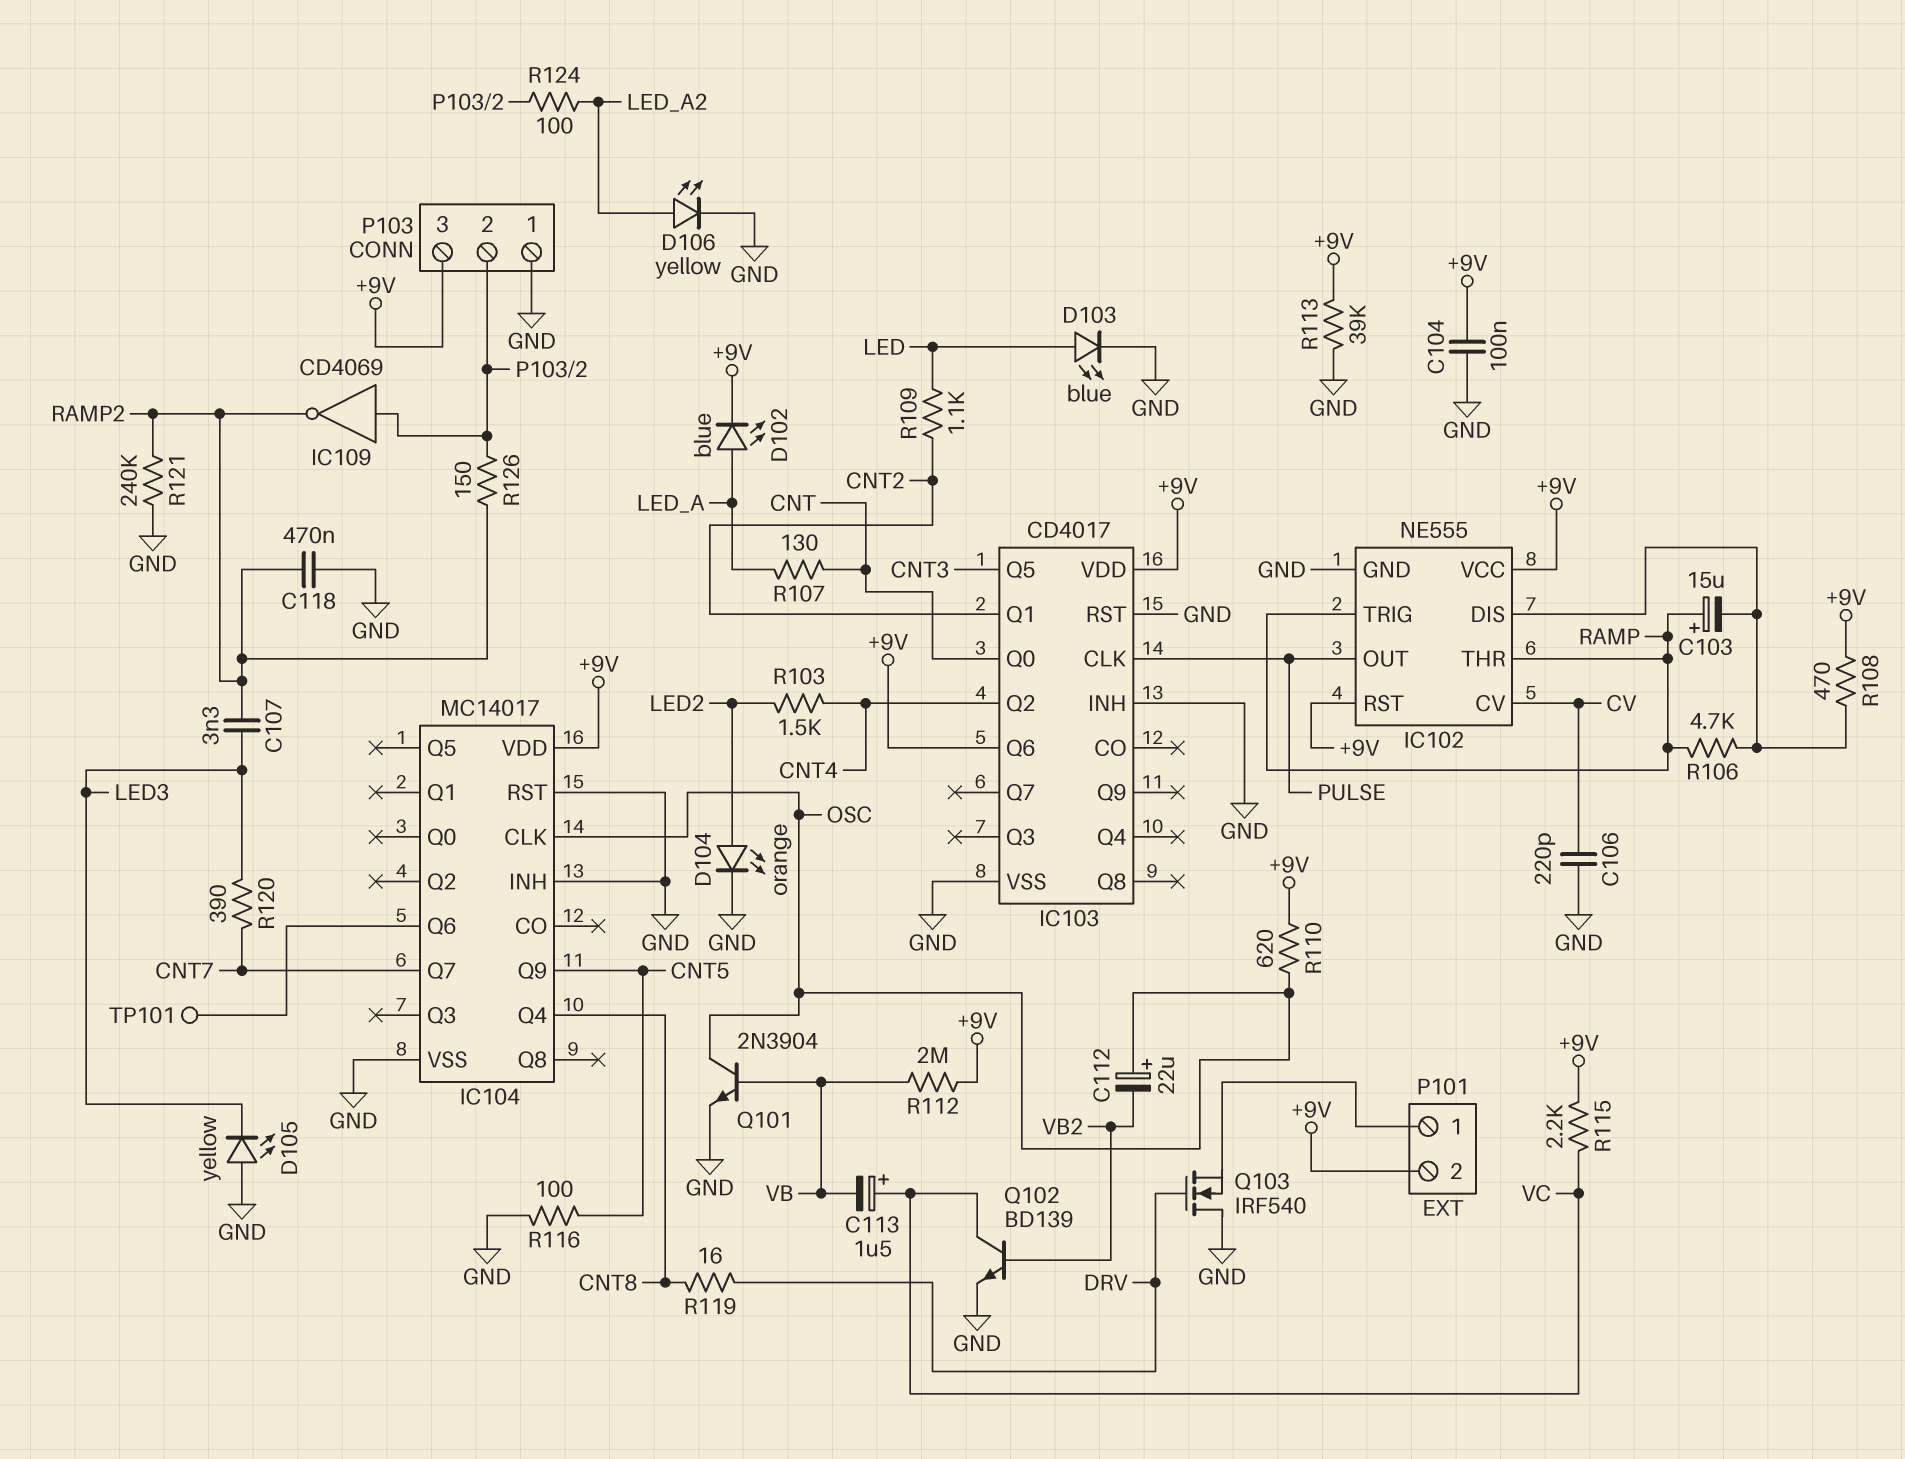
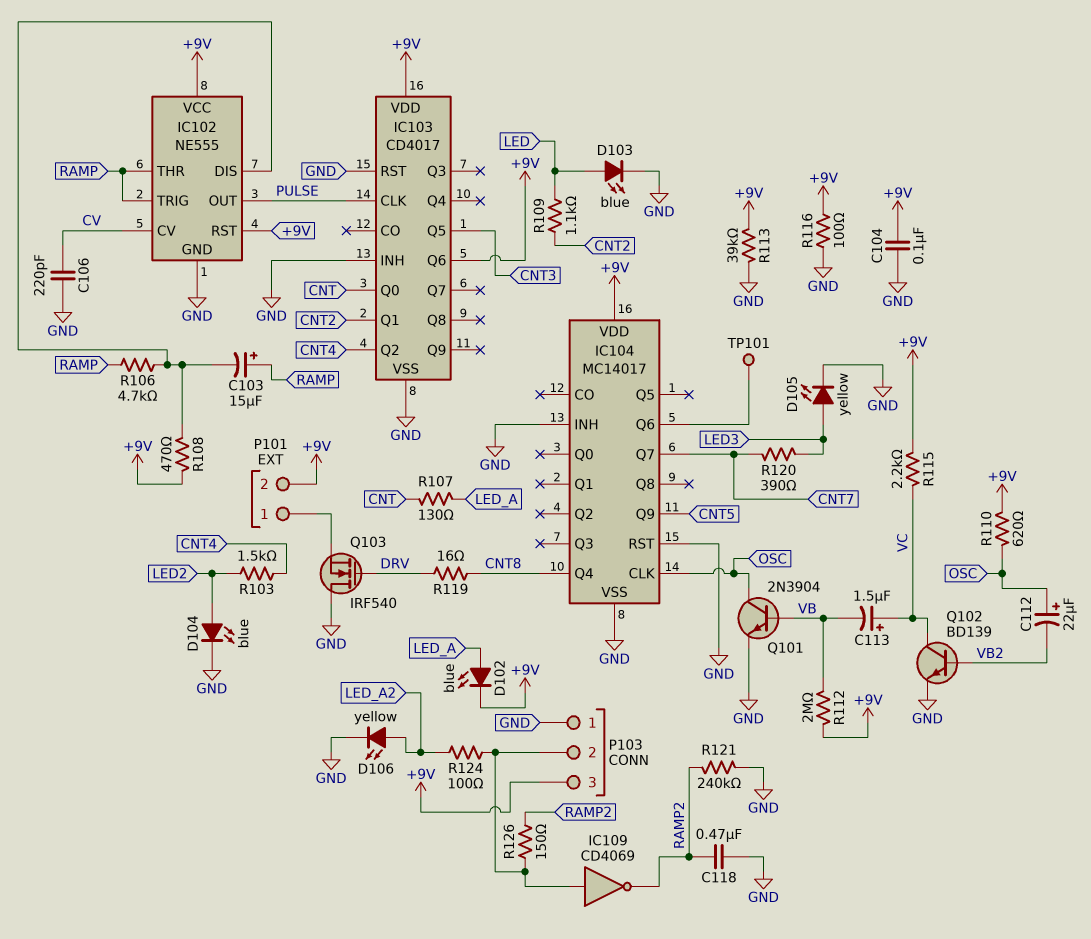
C107: 3.3nF (LED3, RAMP2) -> none
D104: LED orange (A LED2, K GND) -> LED blue (A LED2, K GND)
D105: LED yellow (A GND, K LED3) -> LED yellow (A LED3, K GND)
R116: 100 (CNT5, GND) -> 100 (+9V, GND)

